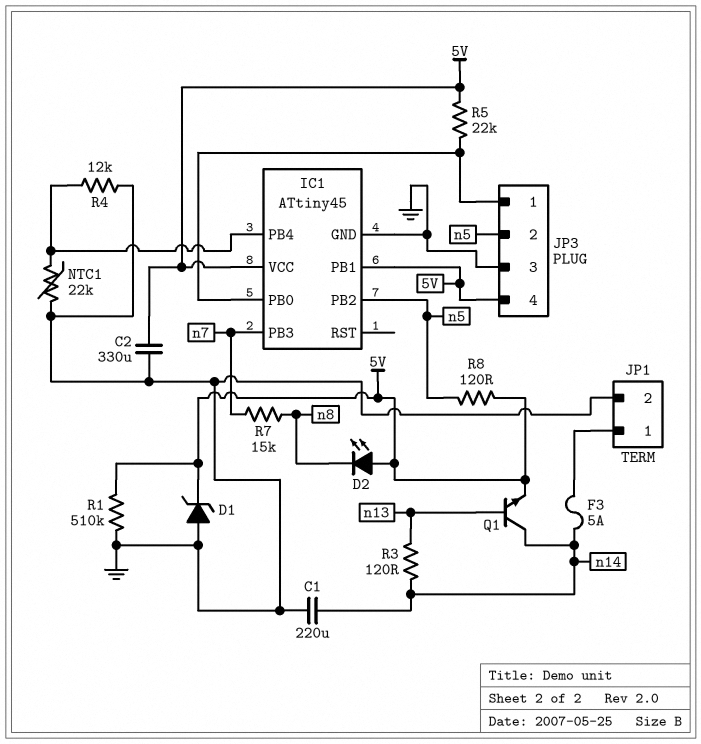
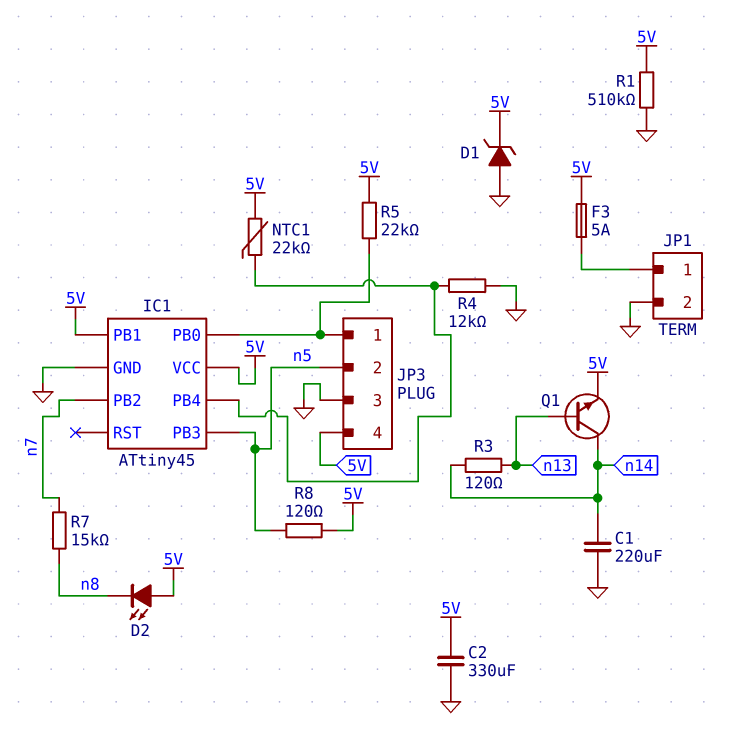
F3: 5A (JP1/1, n14) -> 5A (5V, JP1/1)
IC1 pin PB2: n5 -> n7
IC1 pin PB3: n7 -> n5
NTC1: 22k (GND, IC1/PB4) -> 22k (5V, IC1/PB4)

